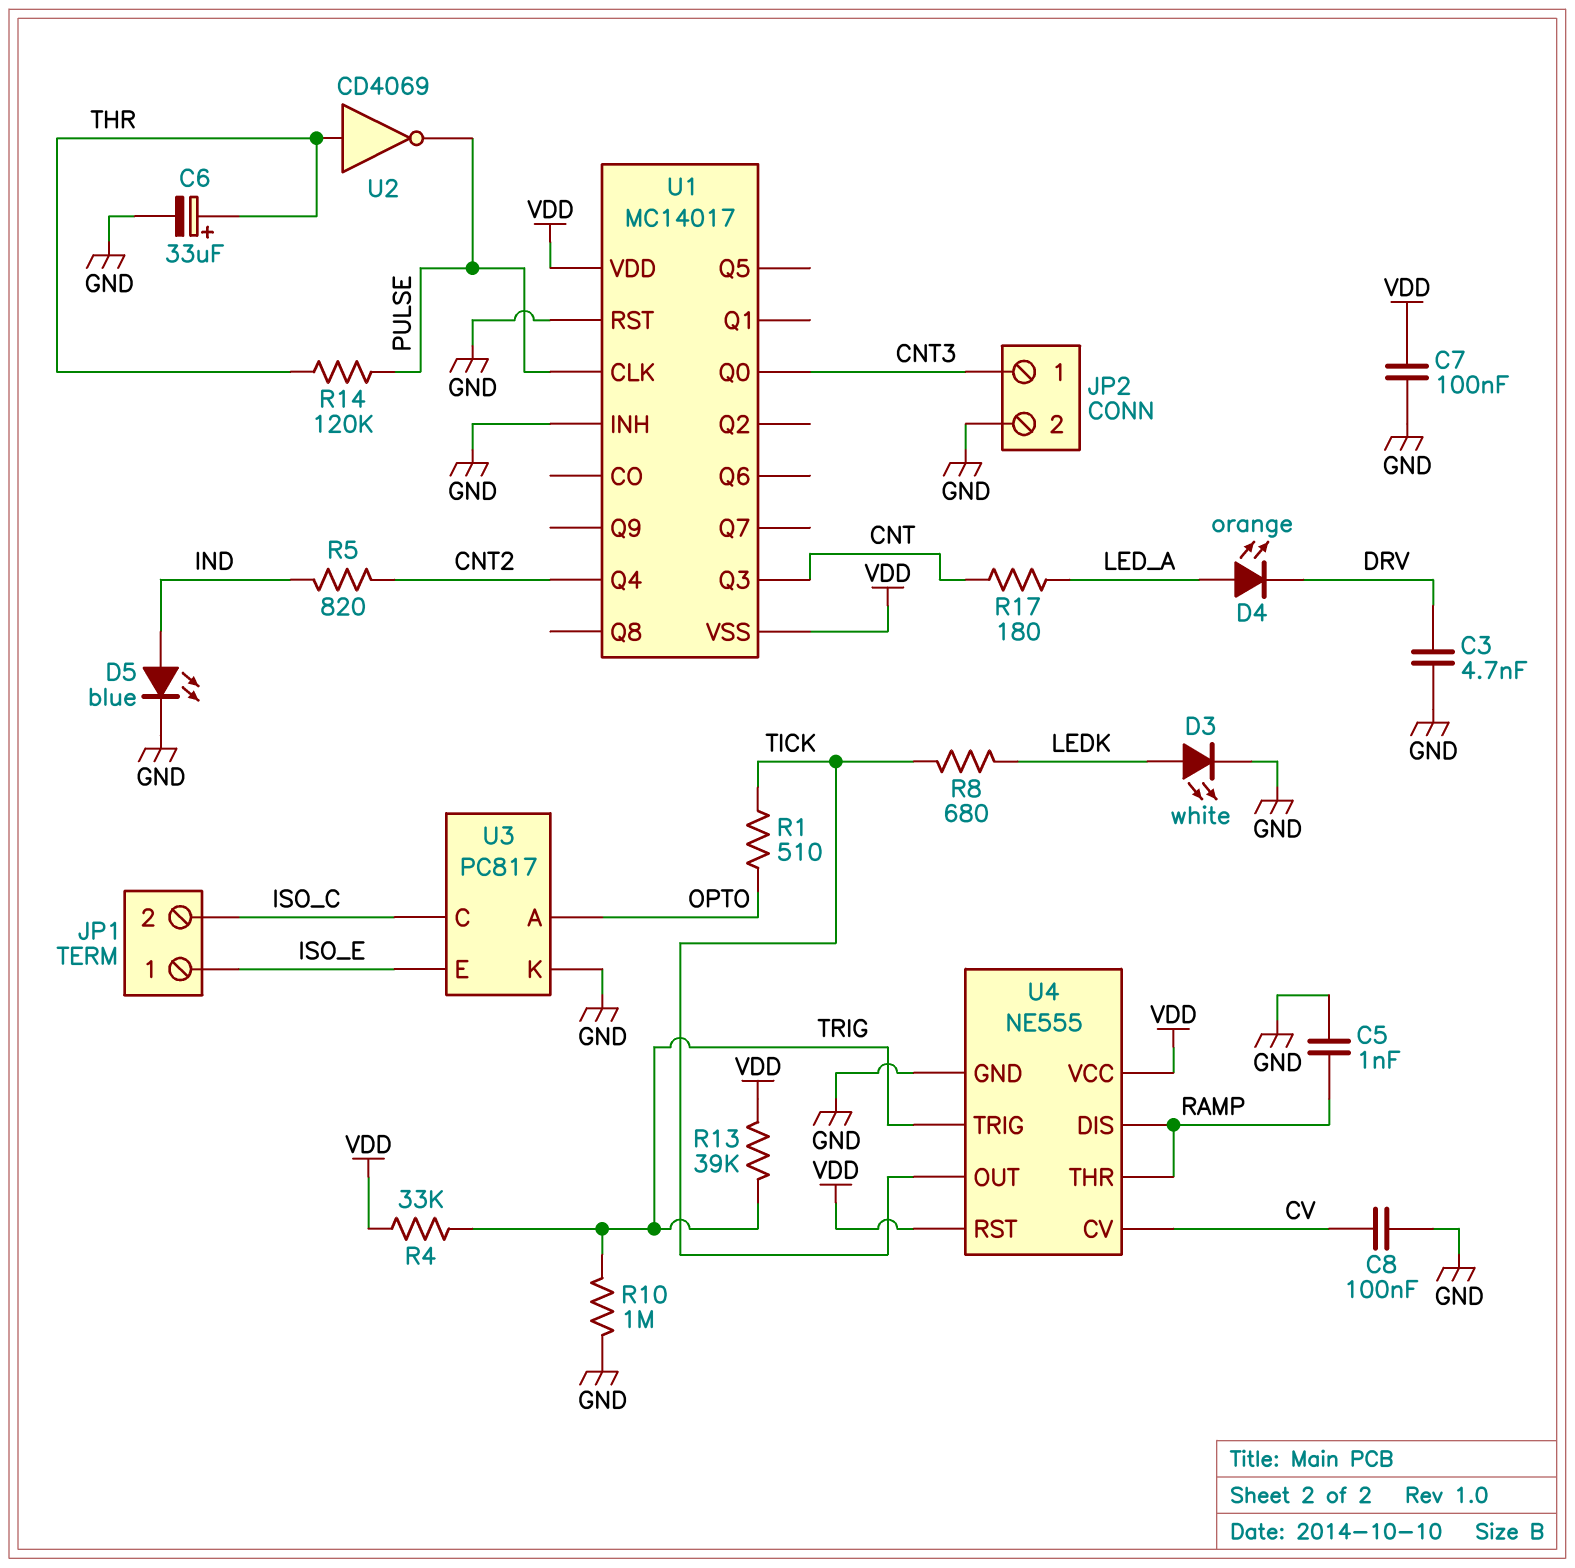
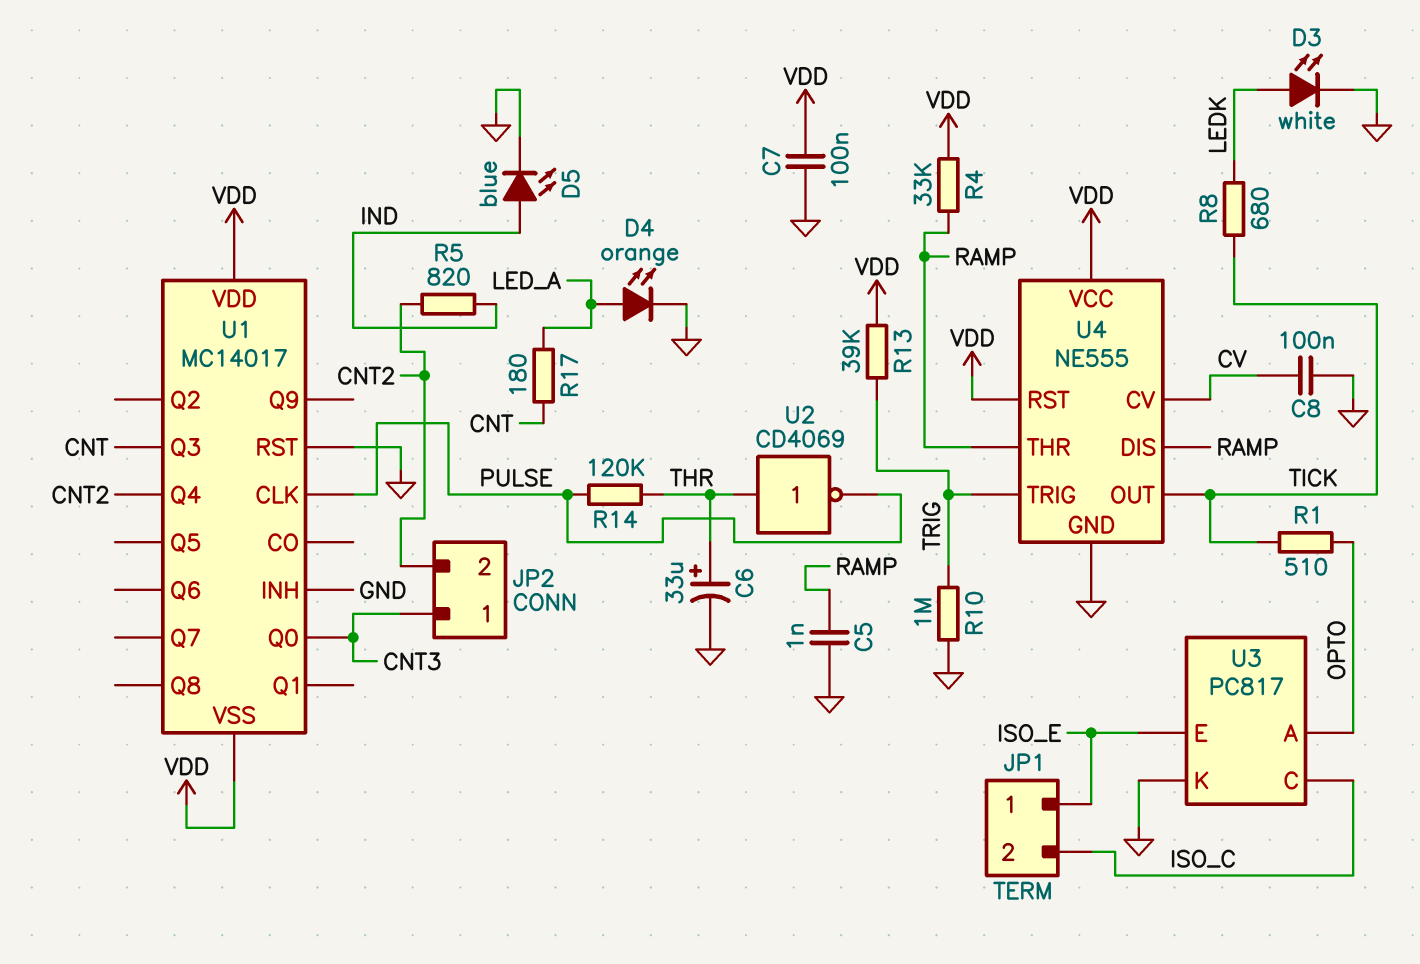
C3: 4.7nF (DRV, GND) -> none
D4: LED orange (A LED_A, K DRV) -> LED orange (A LED_A, K GND)
JP2 pin 2: GND -> CNT2
R4: 33k (TRIG, VDD) -> 33k (RAMP, VDD)

